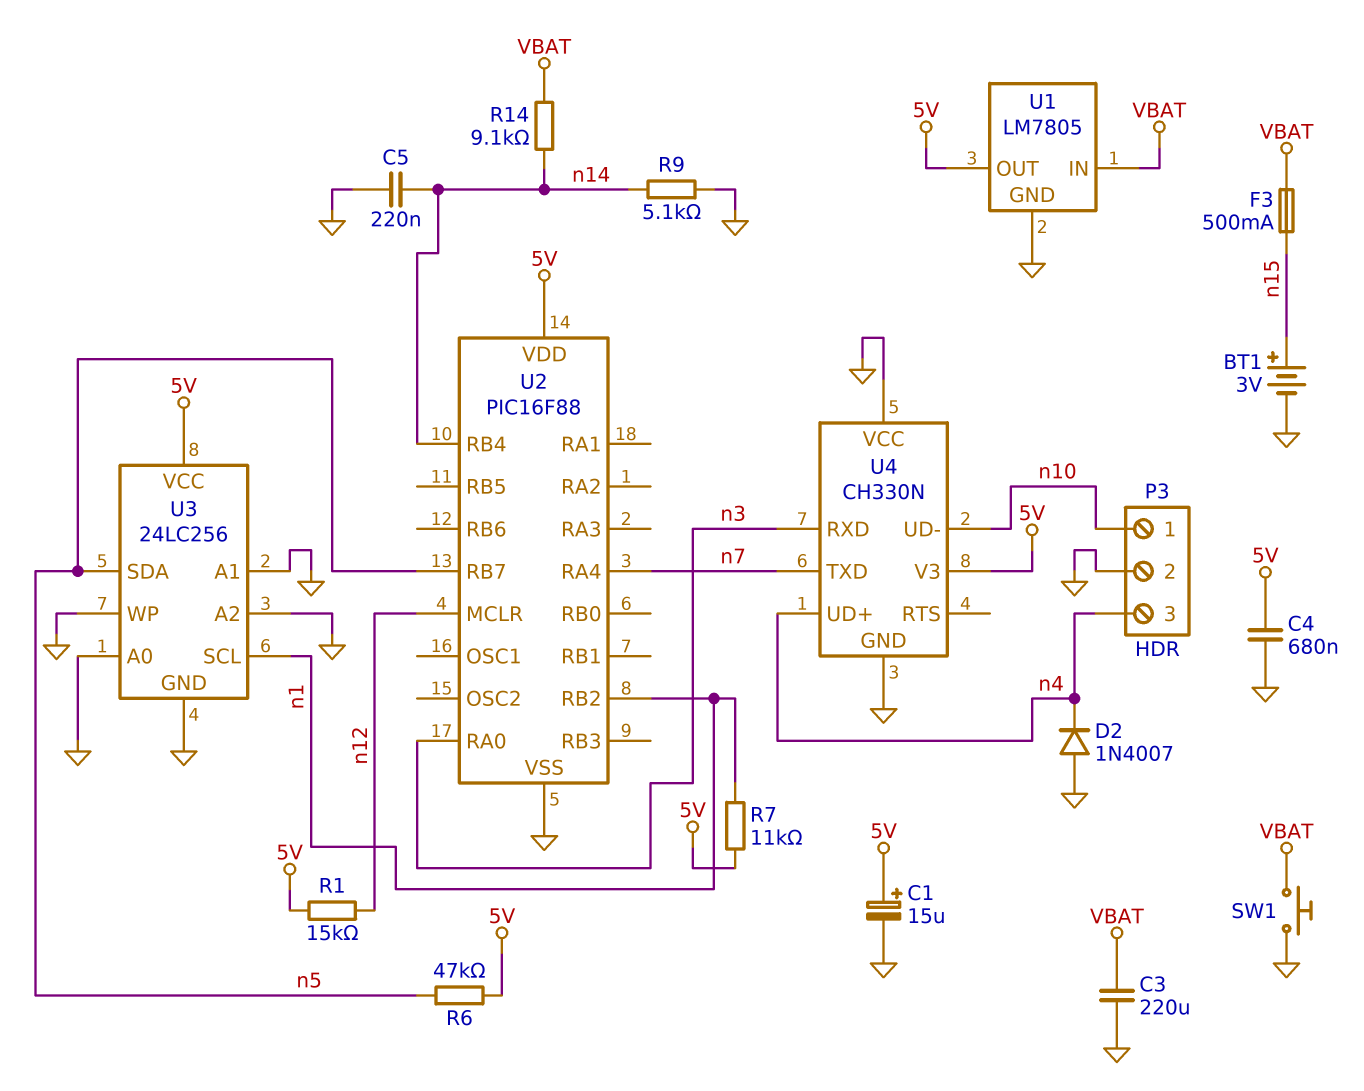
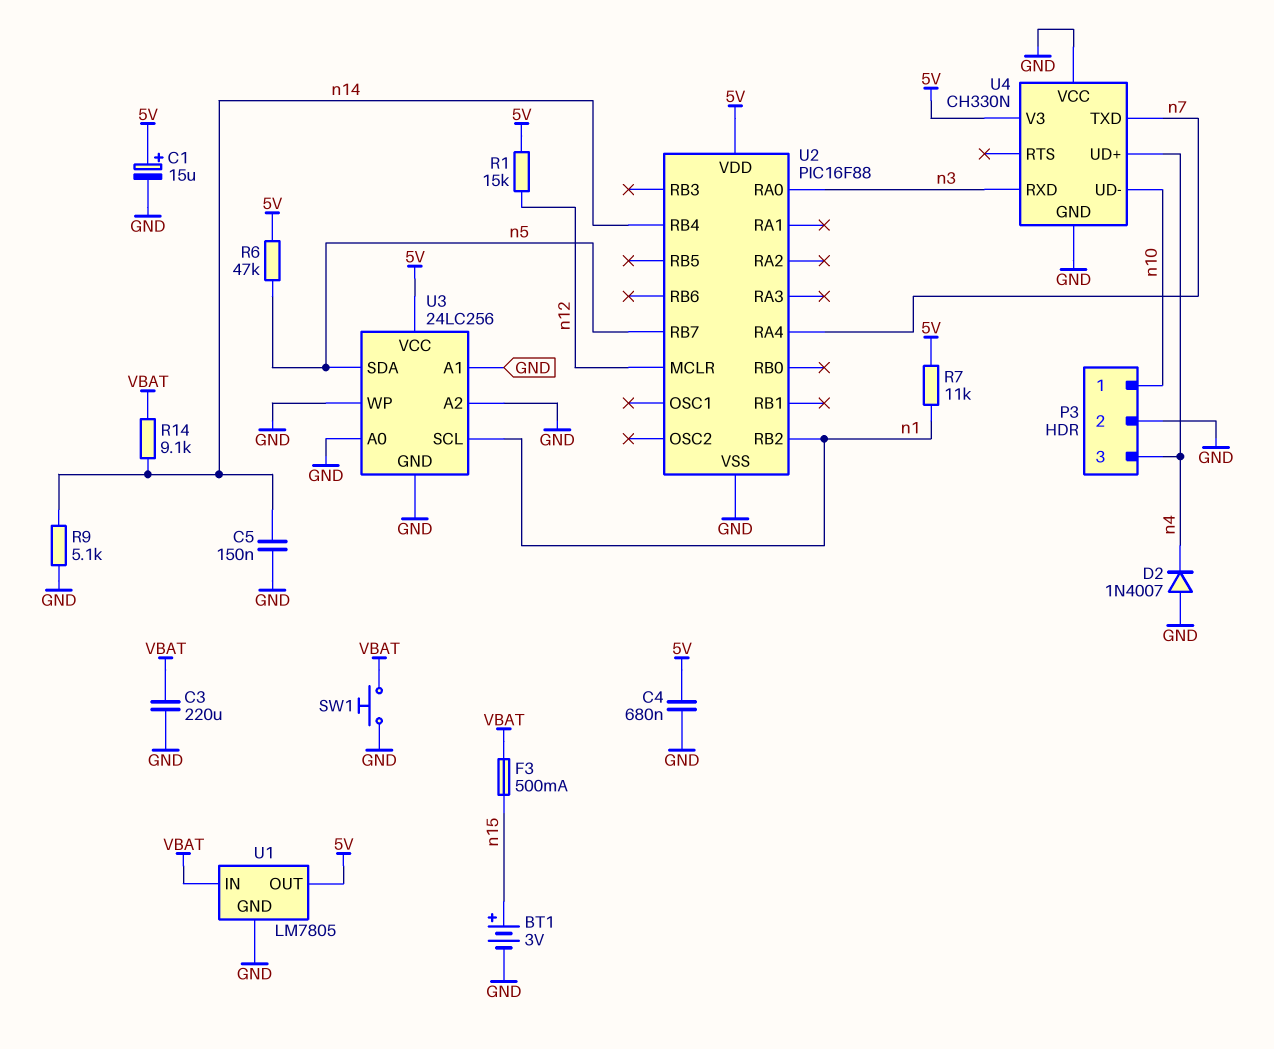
C5: 220nF (GND, n14) -> 150nF (GND, n14)

